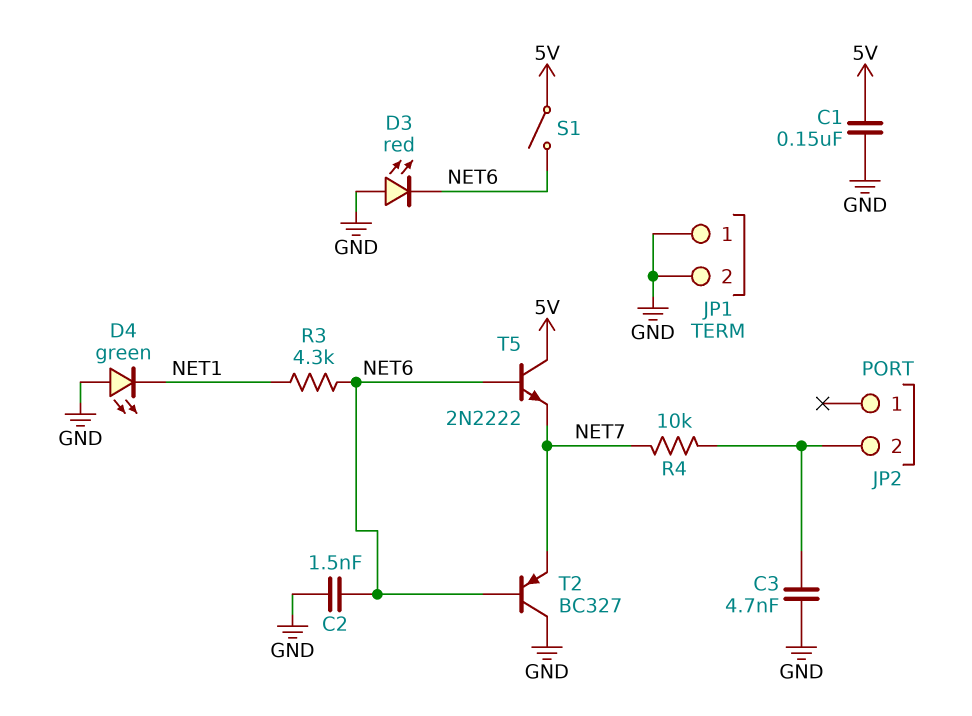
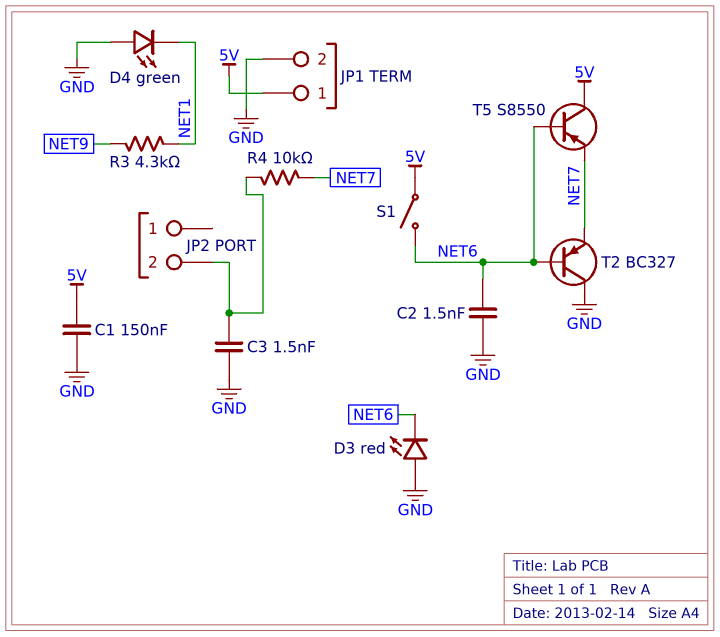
C3: 4.7nF (GND, JP2/2) -> 1.5nF (GND, JP2/2)
JP1 pin 1: GND -> 5V
R3: 4.3k (NET1, NET6) -> 4.3k (NET1, NET9)
T5: NPN 2N2222 (B NET6, C 5V, E NET7) -> PNP S8550 (B NET6, C 5V, E NET7)

